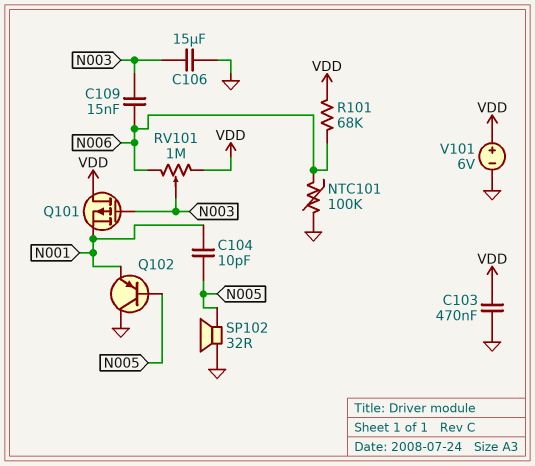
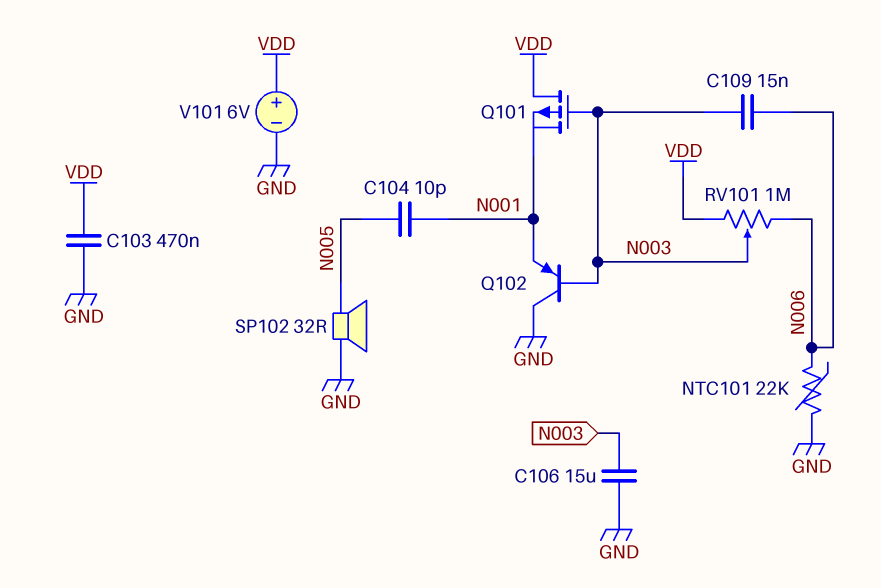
NTC101: 100k (GND, N006) -> 22k (GND, N006)
Q102: PNP (B N005, C GND, E N001) -> PNP (B N003, C GND, E N001)
R101: 68k (N006, VDD) -> none

